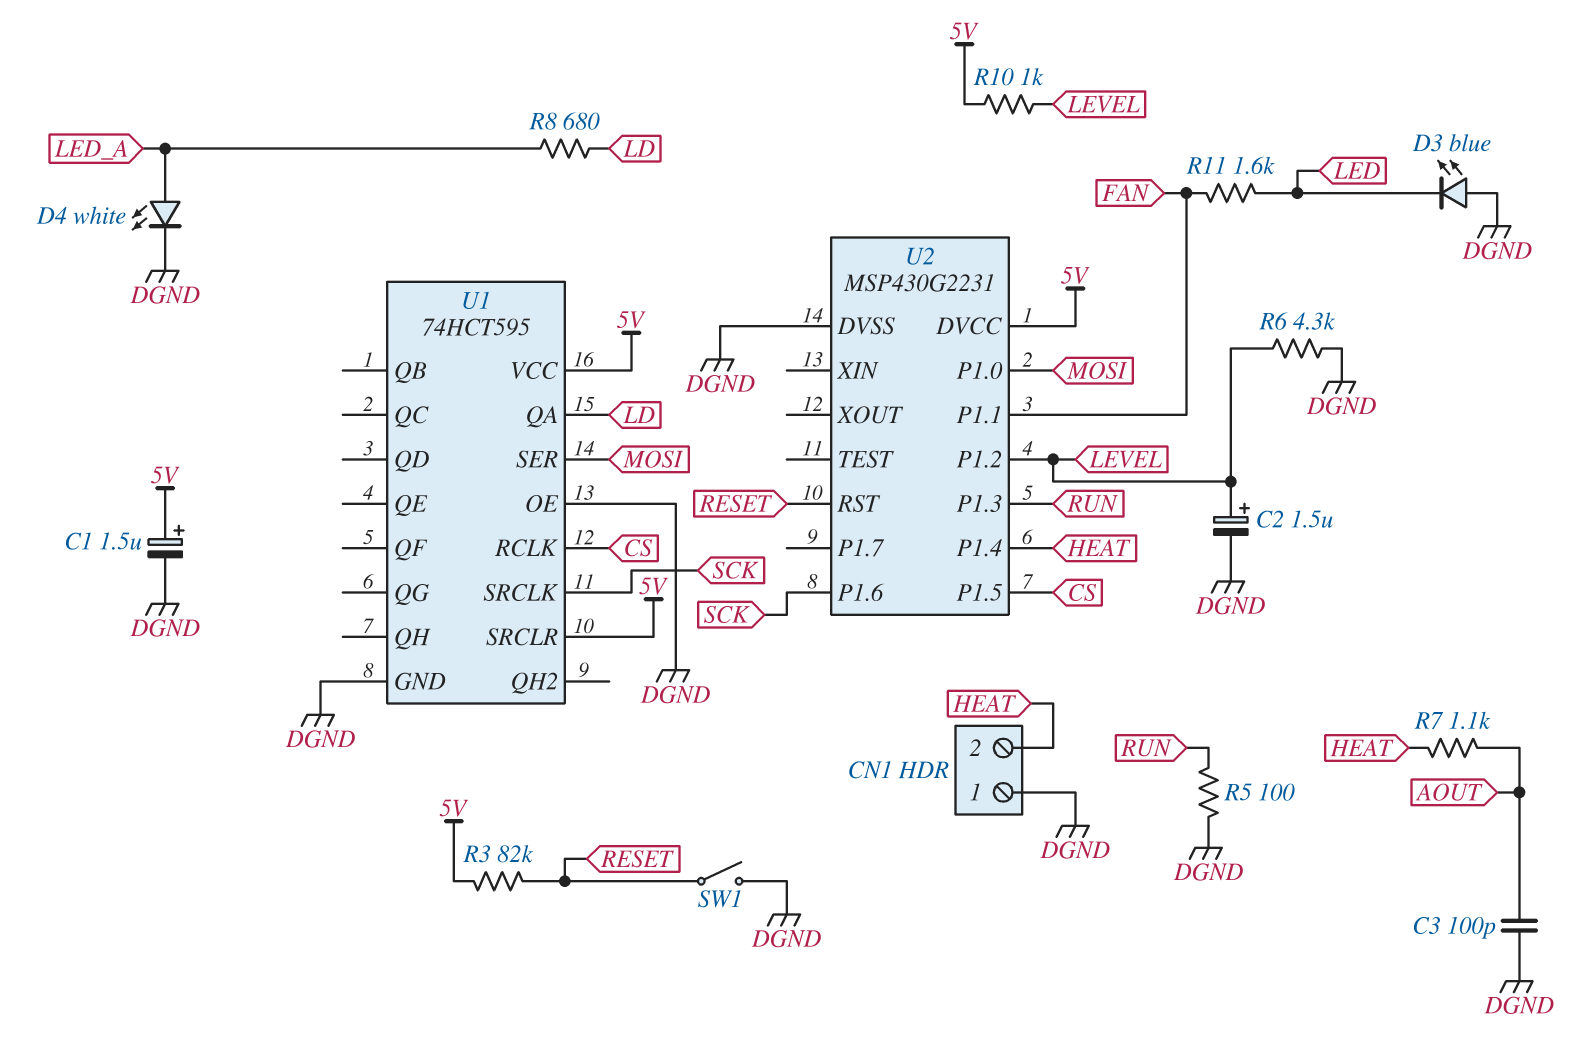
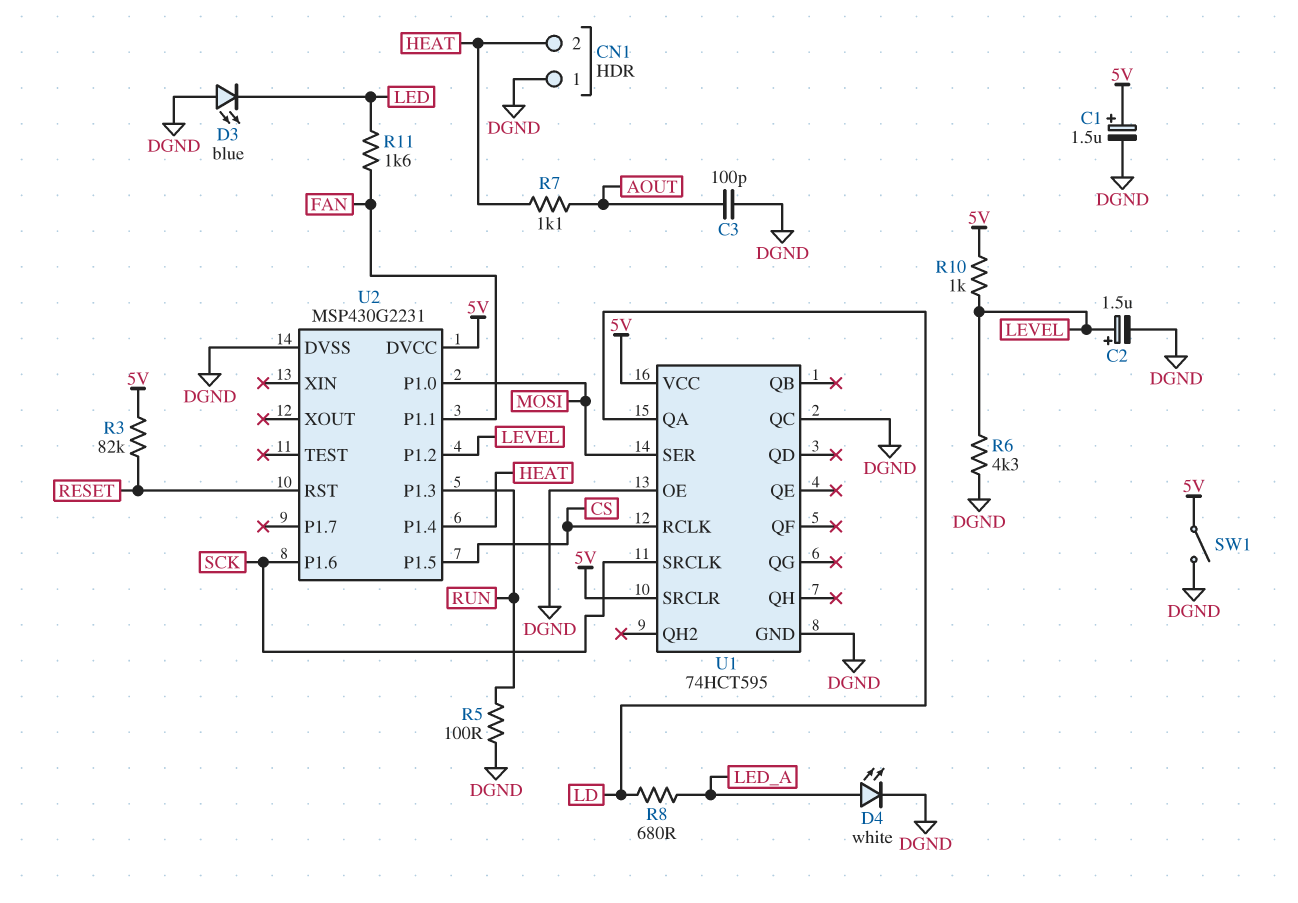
SW1: switch (DGND, RESET) -> switch (5V, DGND)
U1 pin QC: none -> DGND

